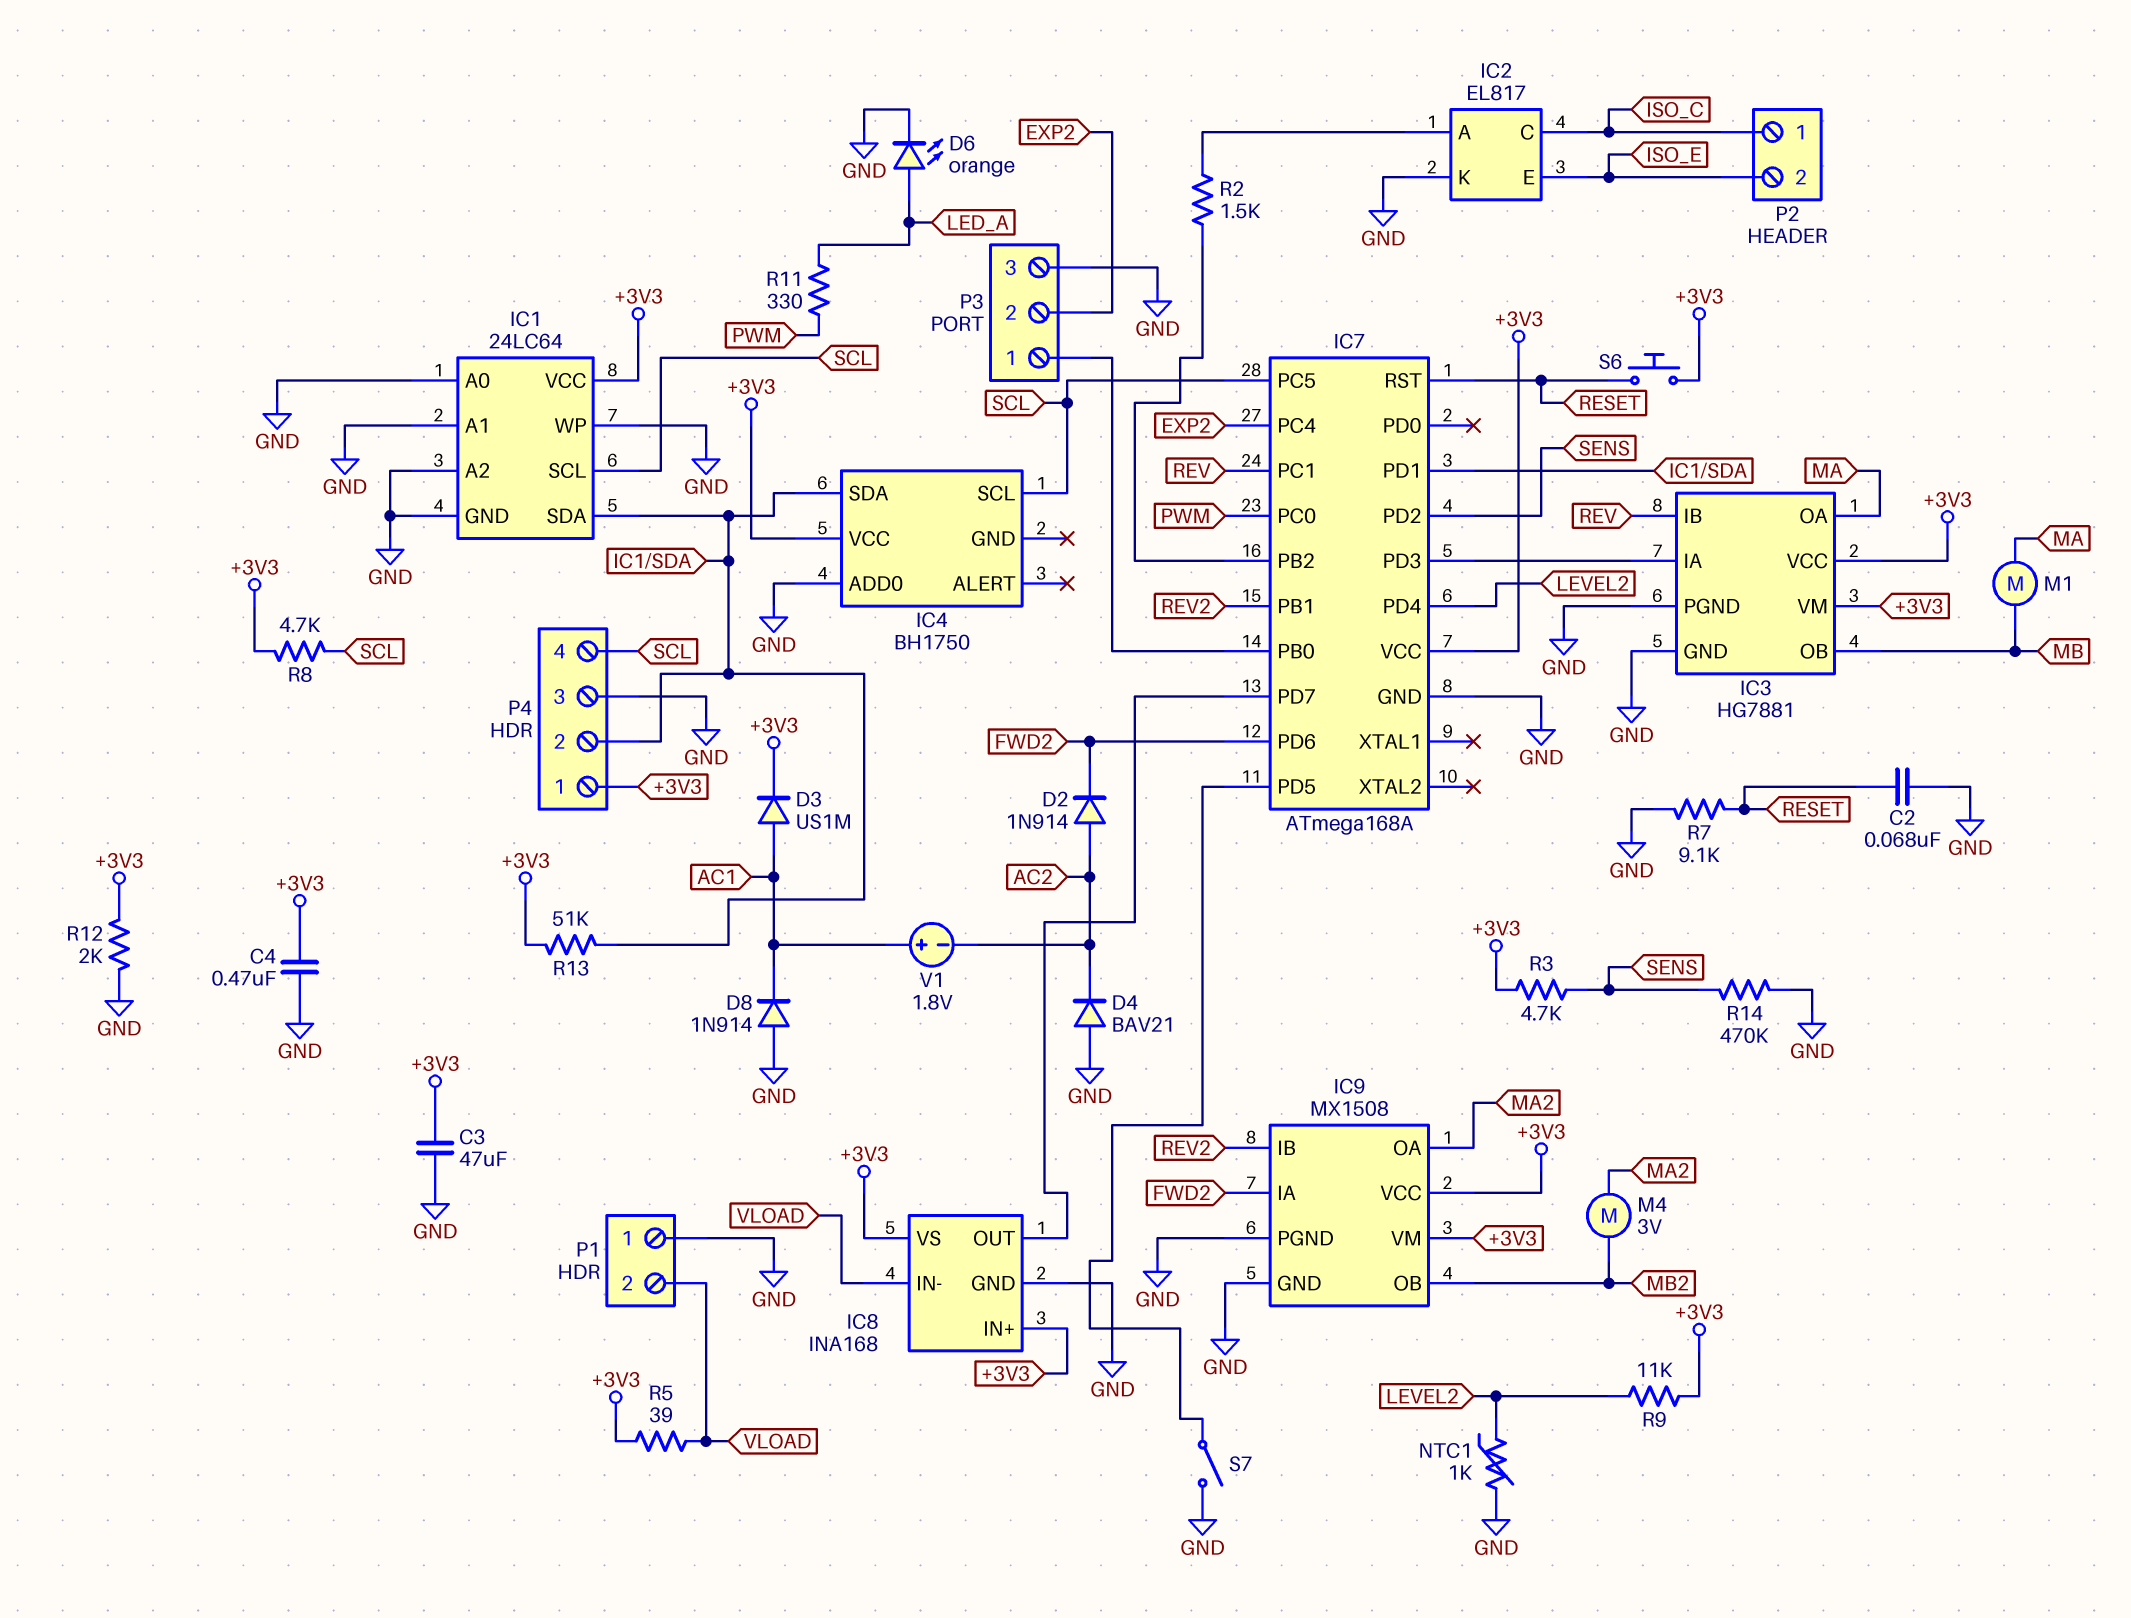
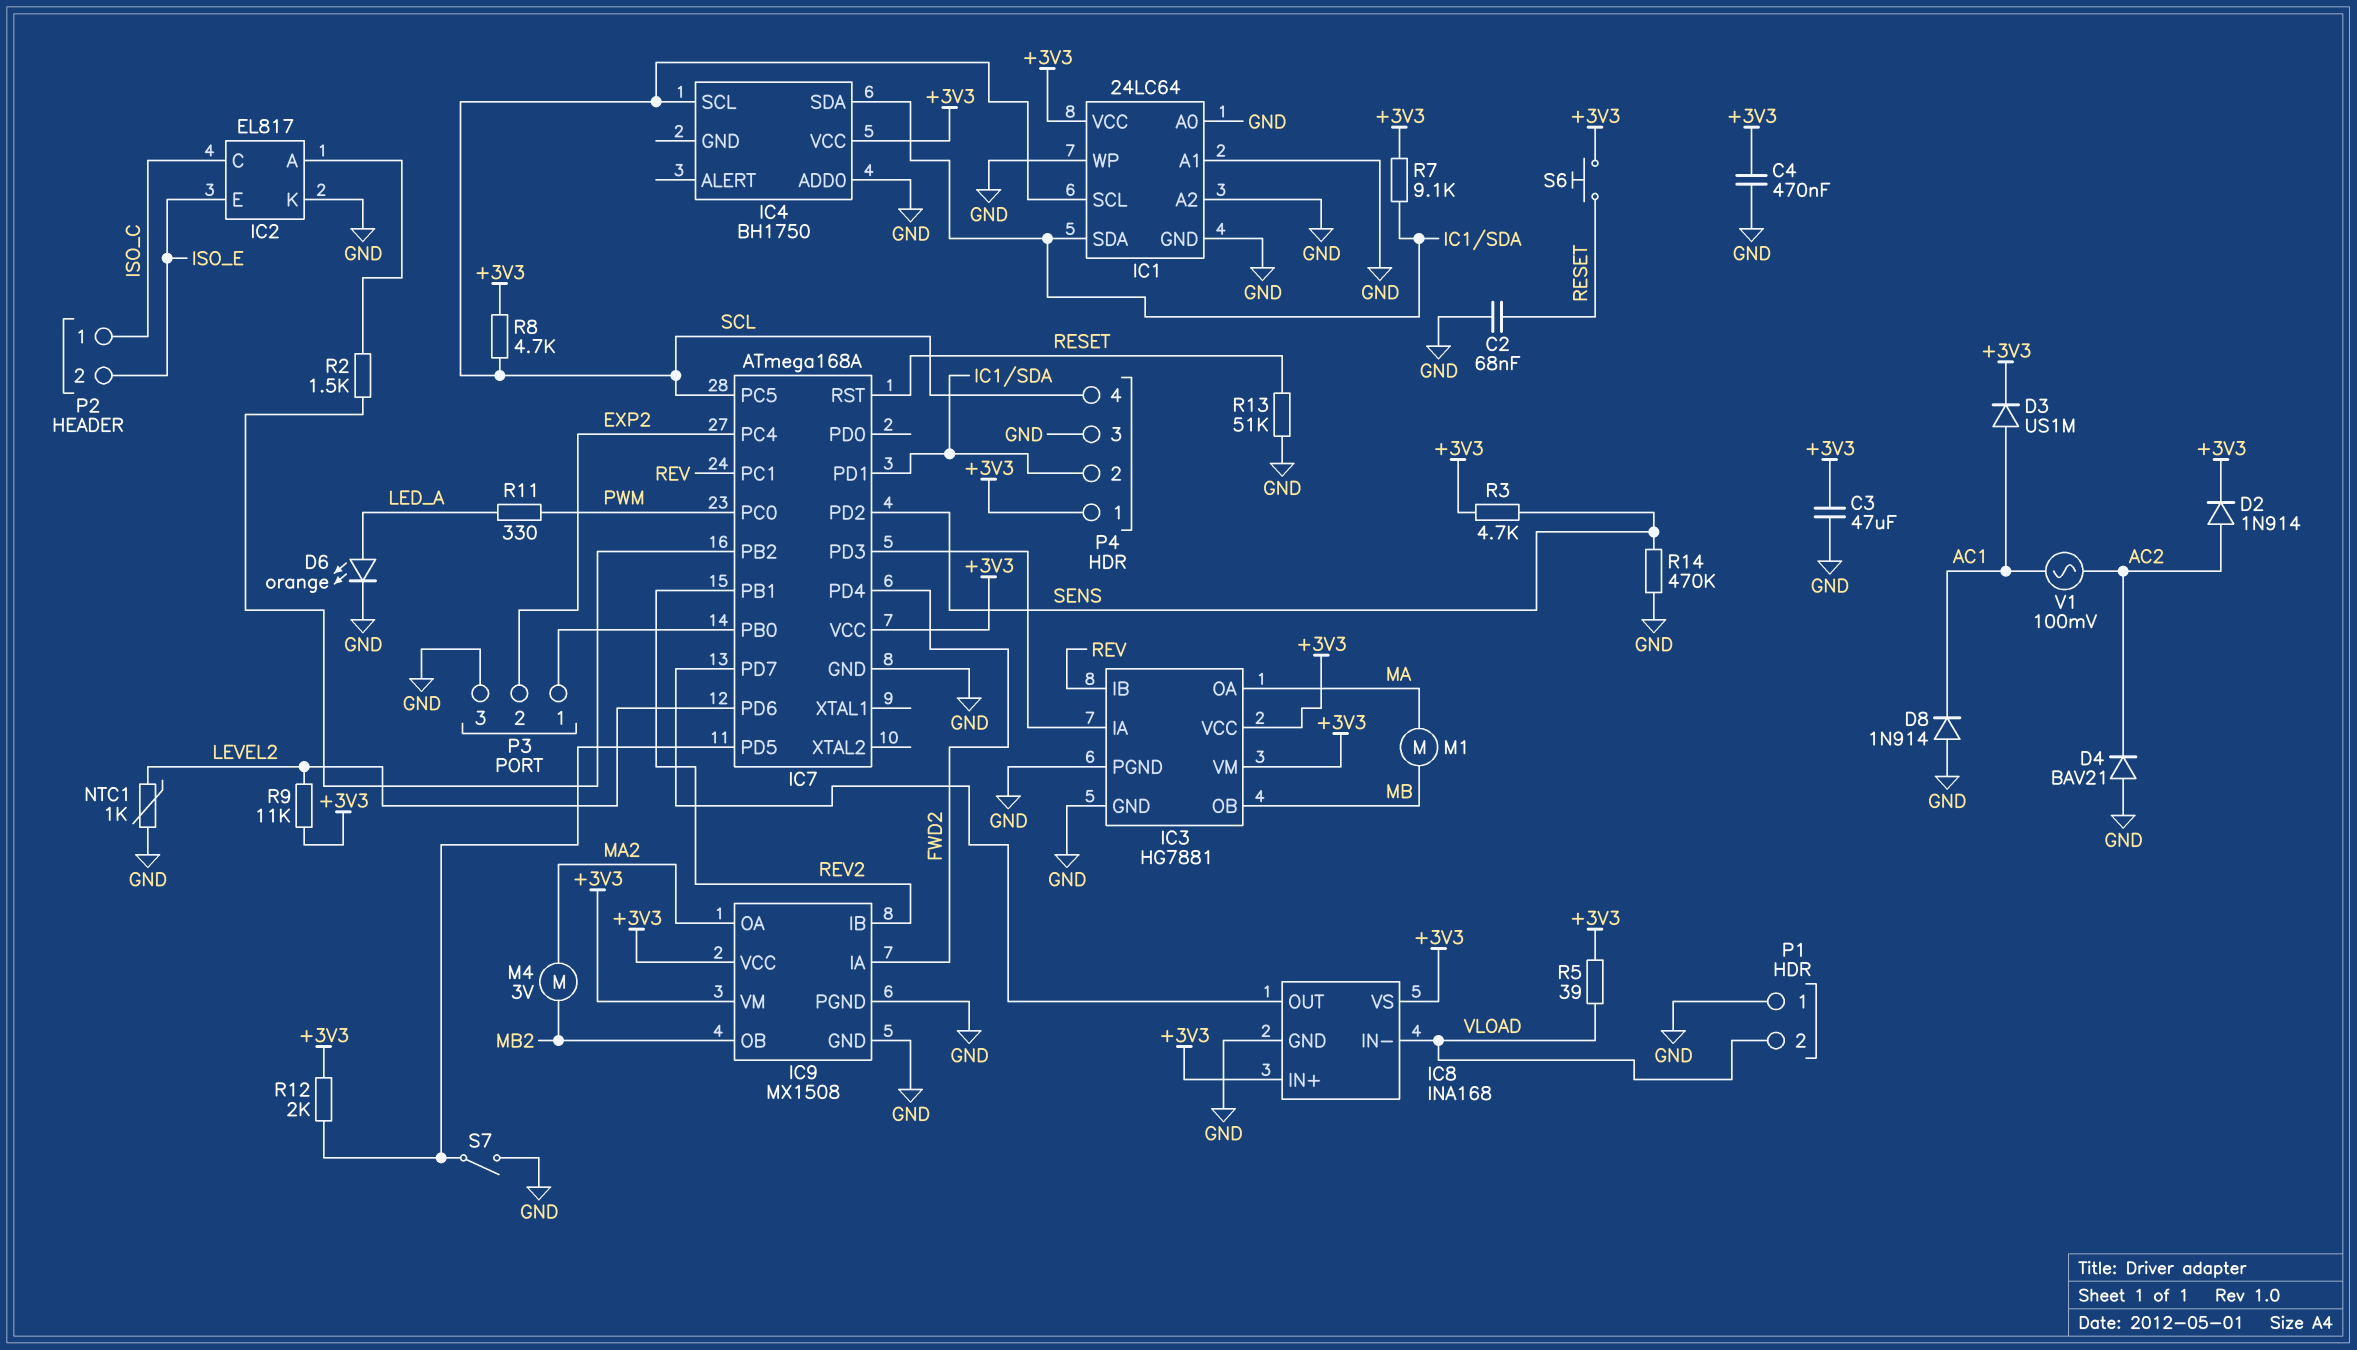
D2: diode 1N914 (A AC2, K FWD2) -> diode 1N914 (A AC2, K +3V3)
IC7 pin PD4: LEVEL2 -> FWD2
IC7 pin PD6: FWD2 -> LEVEL2
R7: 9.1k (GND, RESET) -> 9.1k (+3V3, IC1/SDA)
R12: 2k (+3V3, GND) -> 2k (+3V3, IC7/PD5)
R13: 51k (+3V3, IC1/SDA) -> 51k (GND, RESET)
V1: 1.8V (plus AC1, minus AC2) -> AC 100mV (AC1, AC2)

